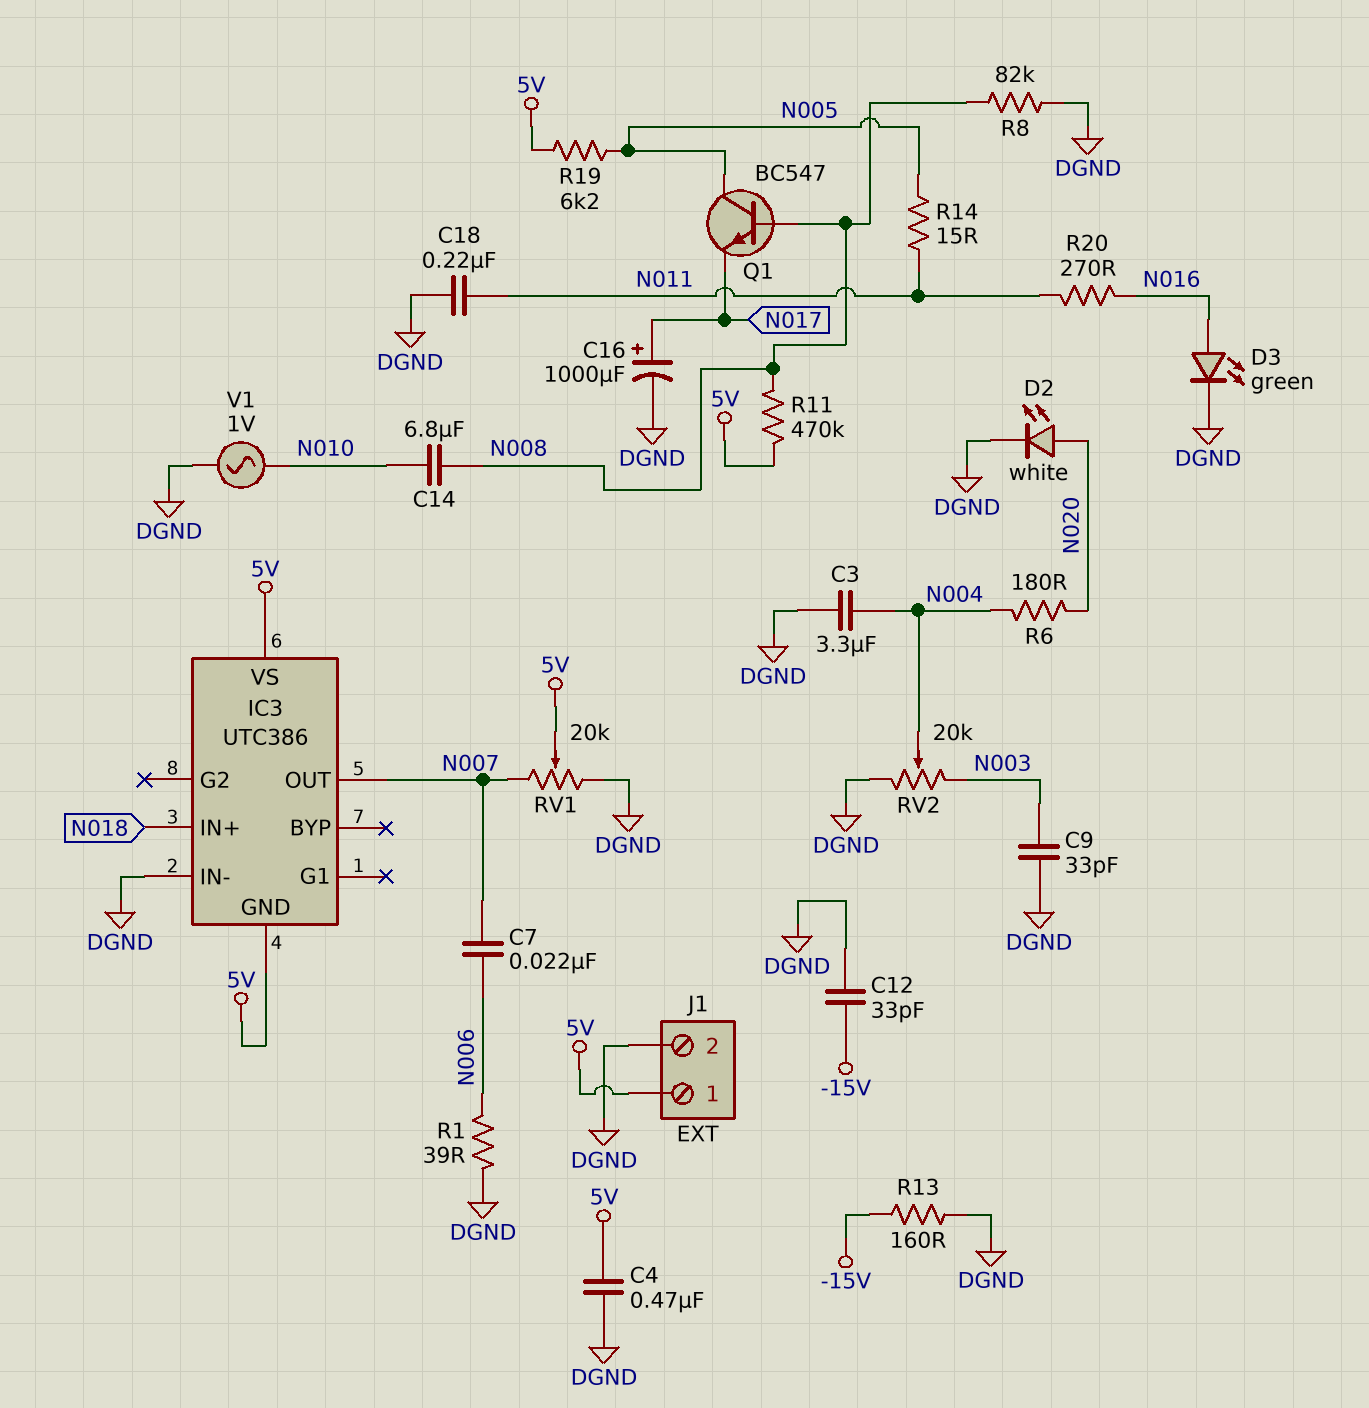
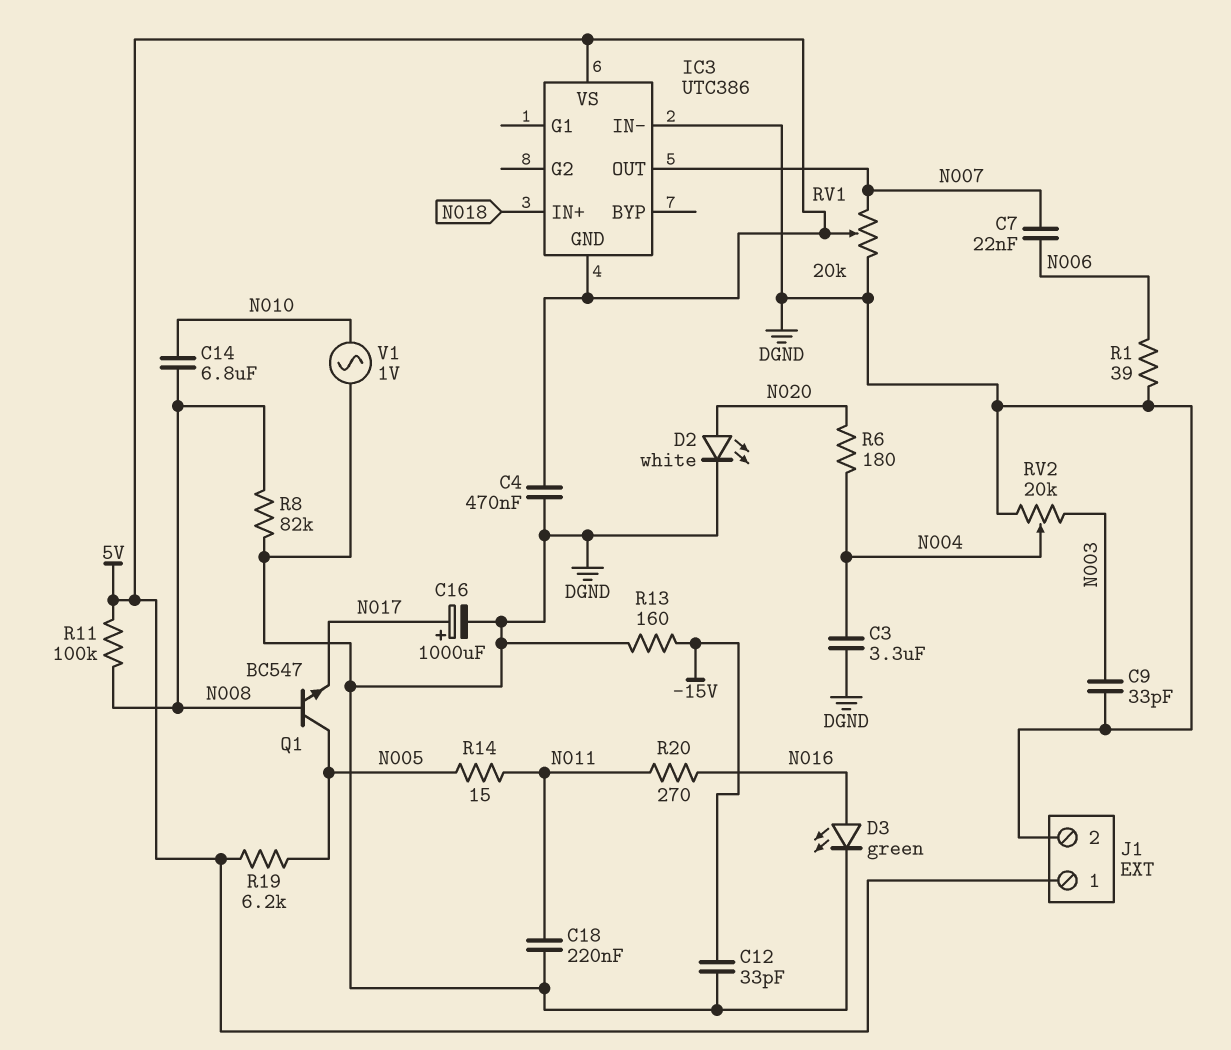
R11: 470k (5V, N008) -> 100k (5V, N008)

